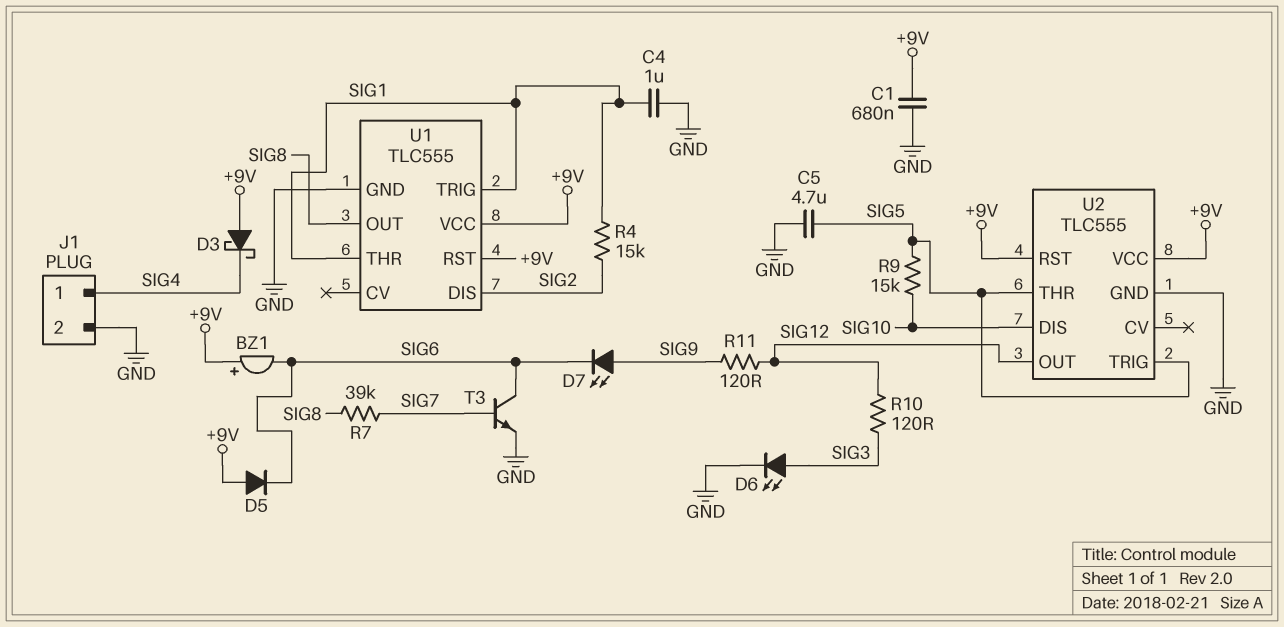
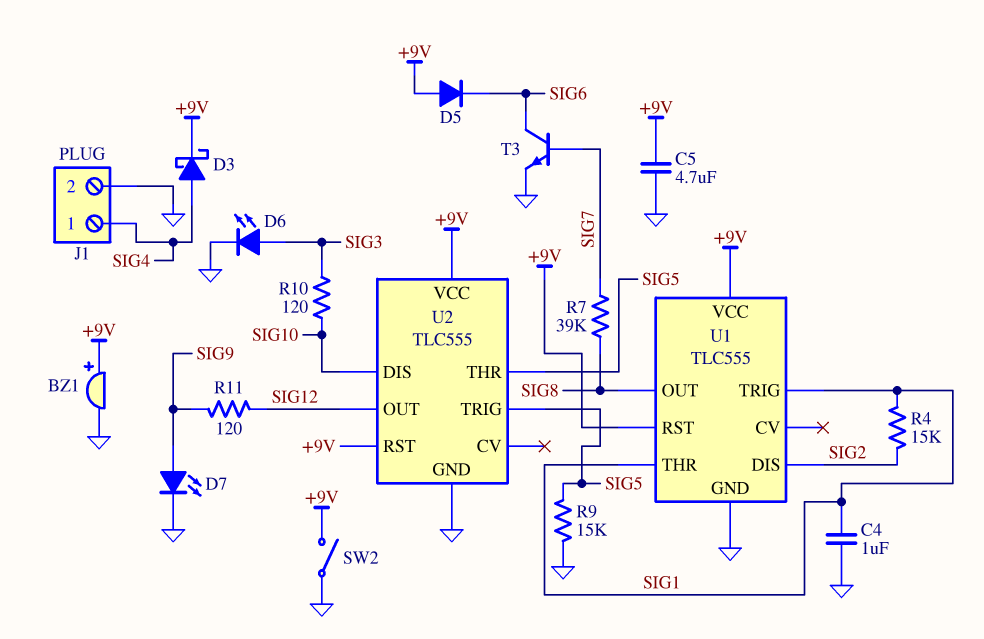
BZ1: buzzer (plus +9V, minus SIG6) -> buzzer (plus +9V, minus GND)
C1: 680nF (+9V, GND) -> none
C5: 4.7uF (GND, SIG5) -> 4.7uF (+9V, GND)
D3: schottky (A +9V, K SIG4) -> schottky (A SIG4, K +9V)
D7: LED (A SIG9, K SIG6) -> LED (A SIG9, K GND)
R9: 15k (SIG5, SIG10) -> 15k (GND, SIG5)
R10: 120 (SIG3, SIG12) -> 120 (SIG3, SIG10)
SW2: none -> switch (+9V, GND)

